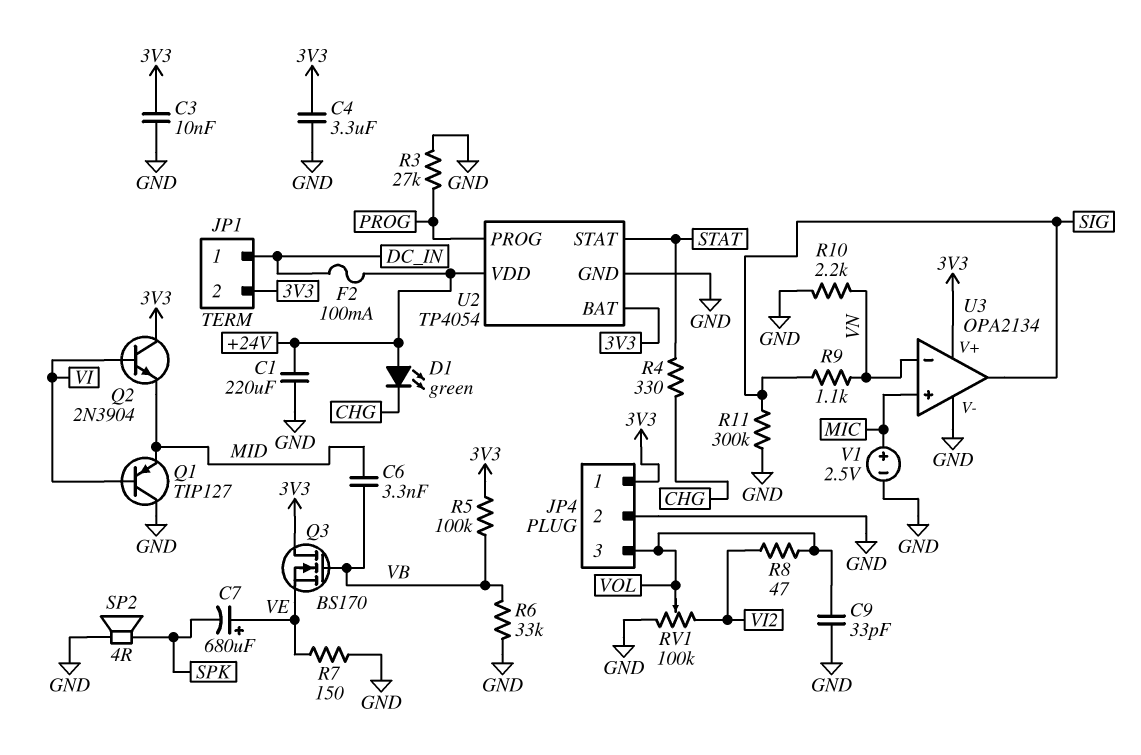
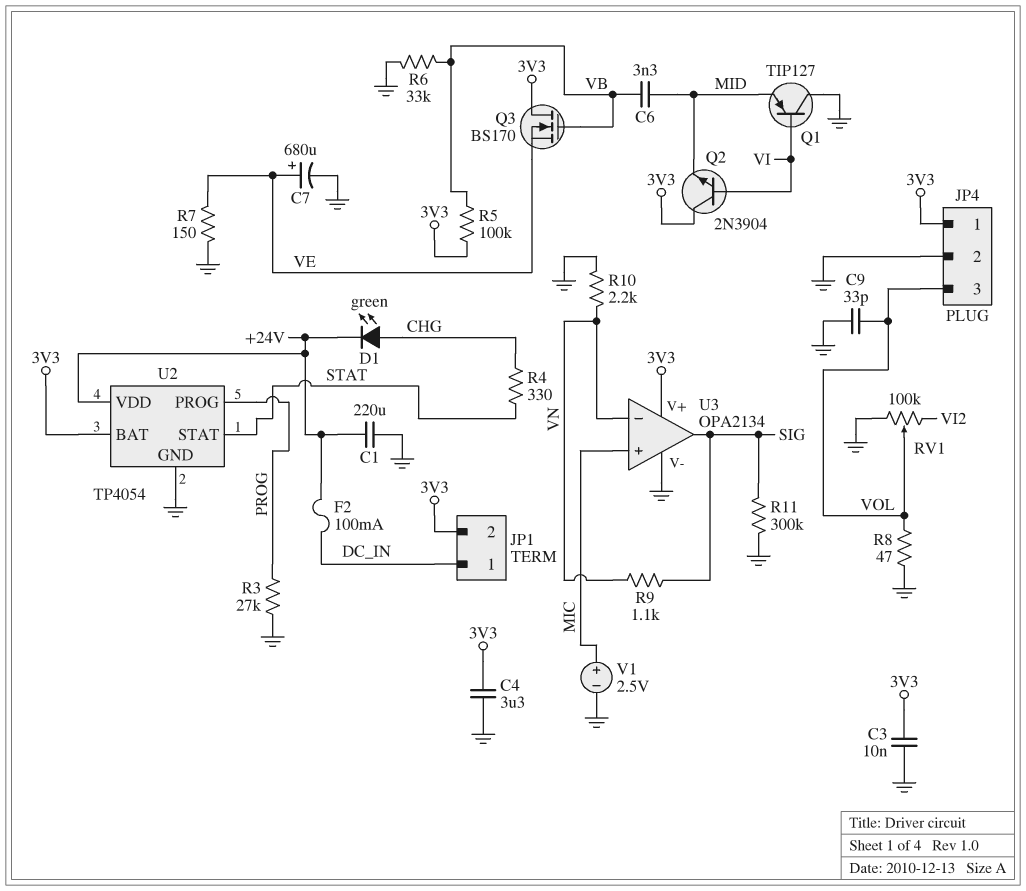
C7: 680uF (plus VE, minus SPK) -> 680uF (plus VE, minus GND)
D1: LED green (A +24V, K CHG) -> LED green (A CHG, K +24V)
R8: 47 (VI2, VOL) -> 47 (GND, VOL)
SP2: speaker 4R (GND, SPK) -> none

